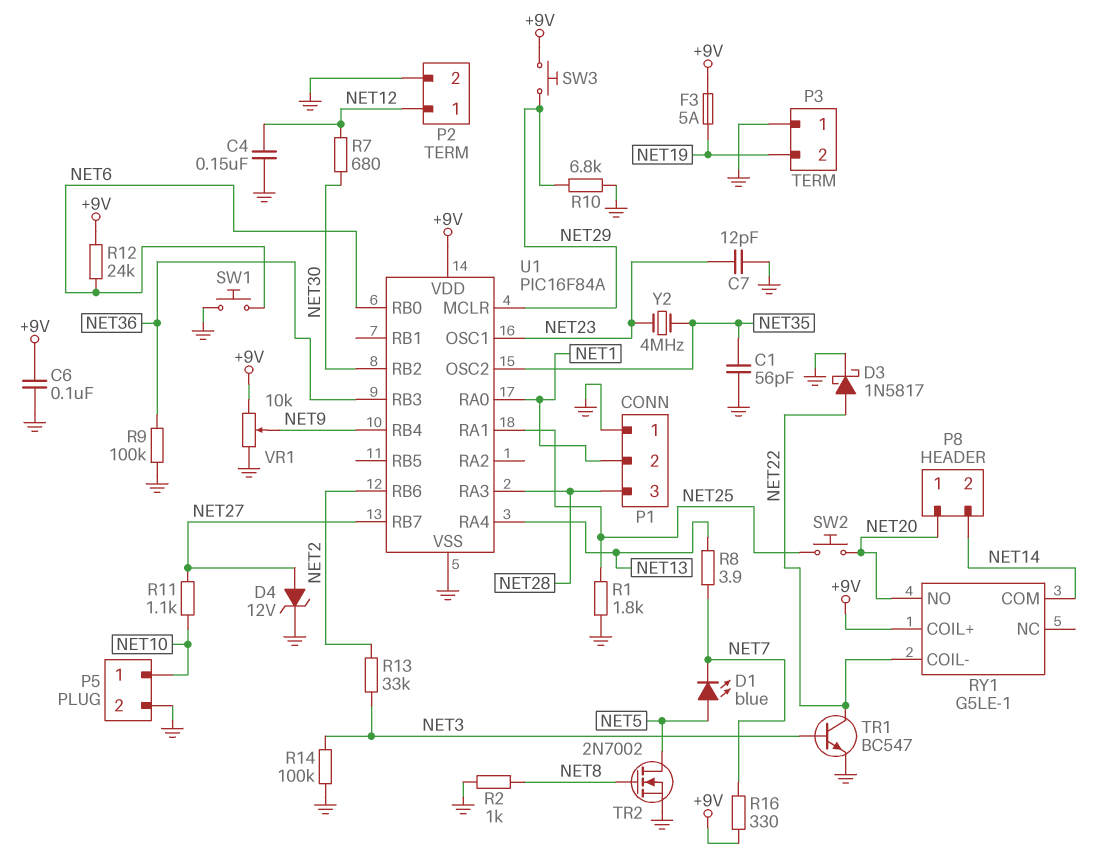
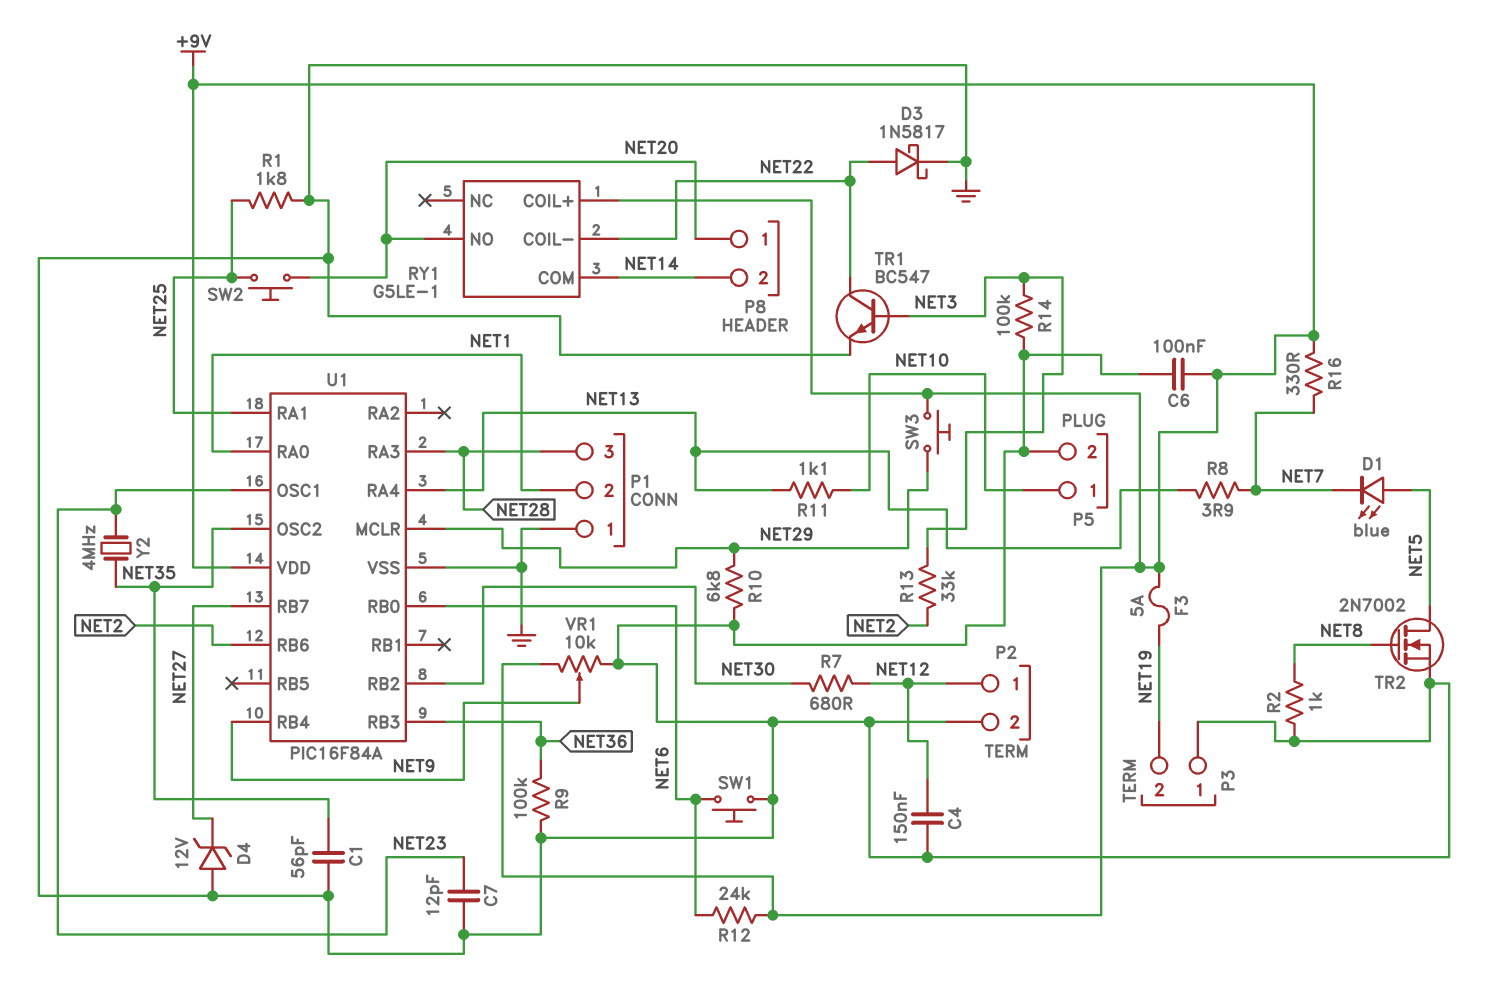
D4: zener 12V (A NET27, K GND) -> zener 12V (A GND, K NET27)
R11: 1.1k (NET10, NET27) -> 1.1k (NET10, NET13)

